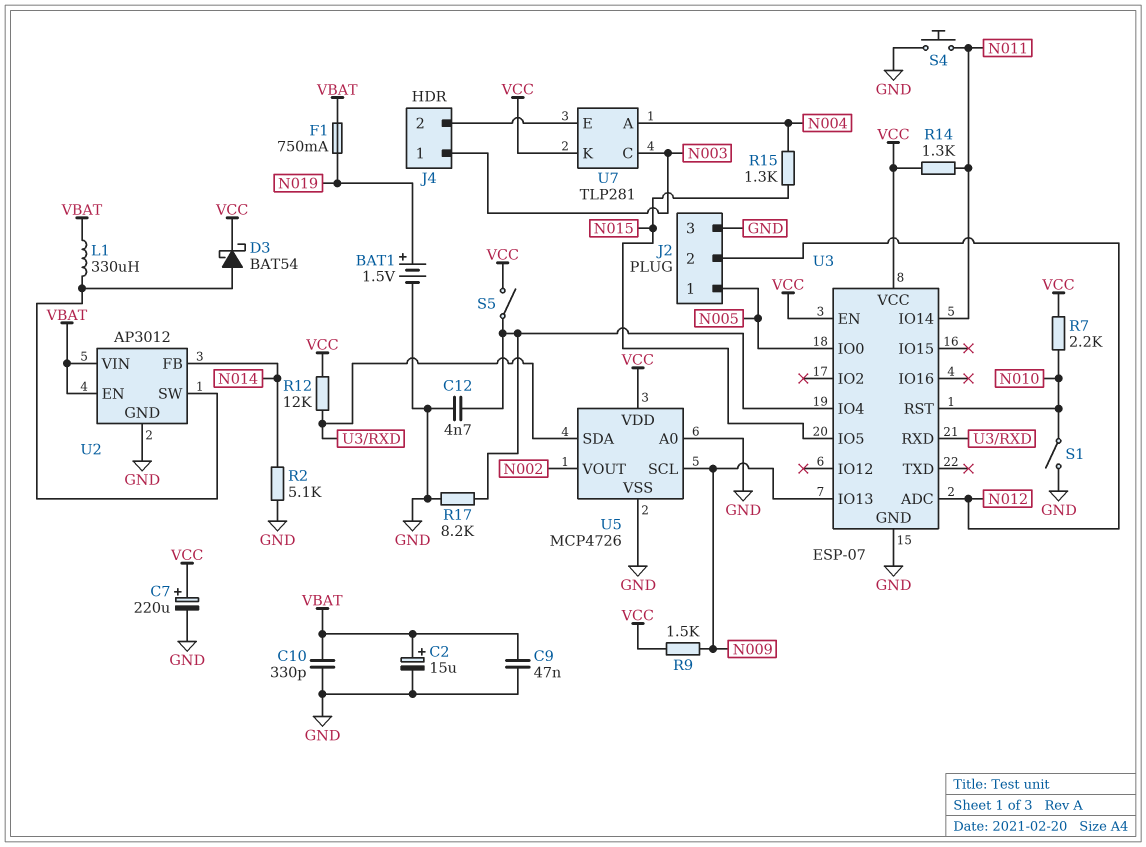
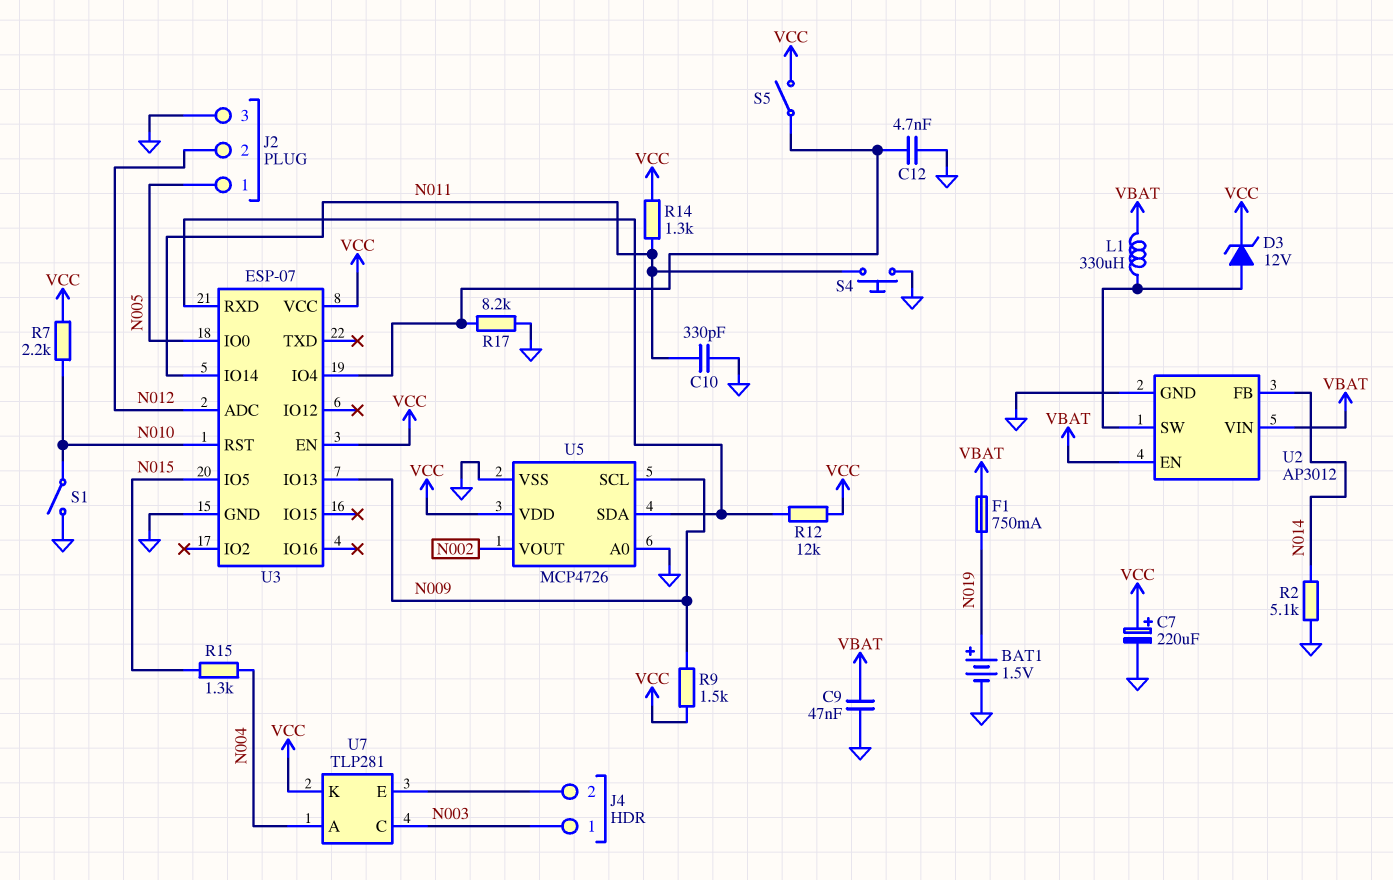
C2: 15uF (plus VBAT, minus GND) -> none
C10: 330pF (GND, VBAT) -> 330pF (GND, N011)
D3: schottky BAT54 (A U2/SW, K VCC) -> zener 12V (A U2/SW, K VCC)

